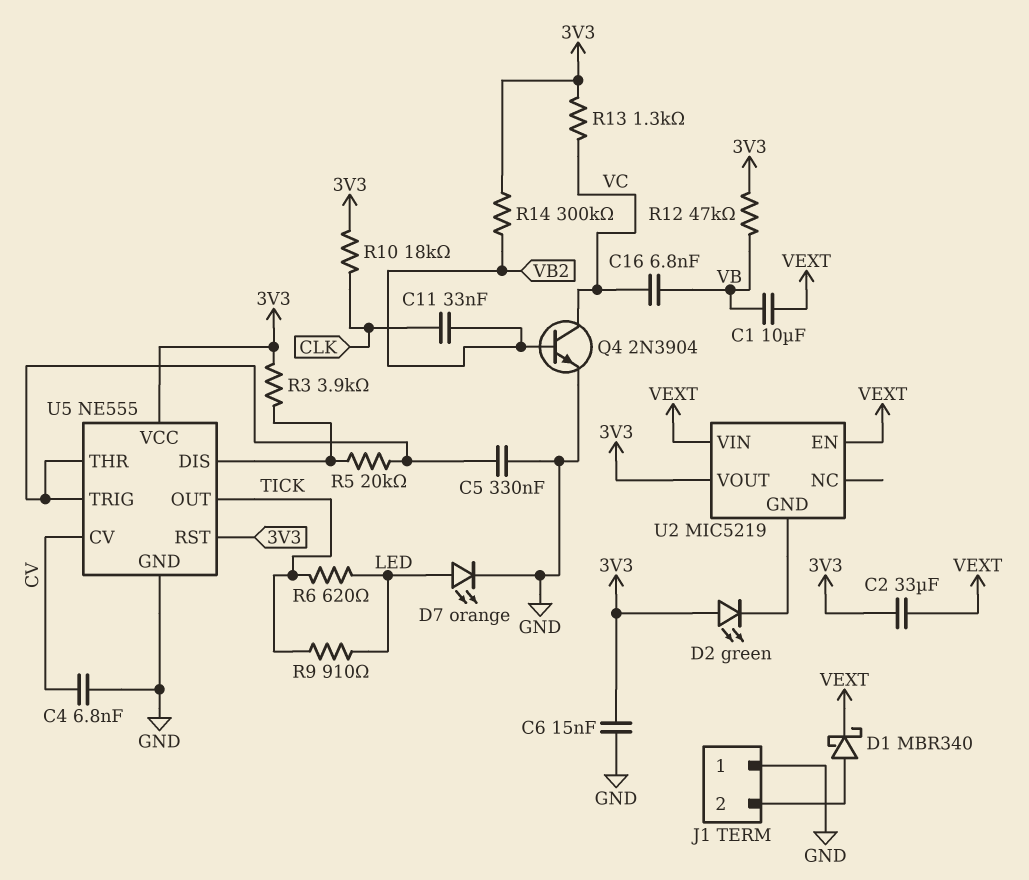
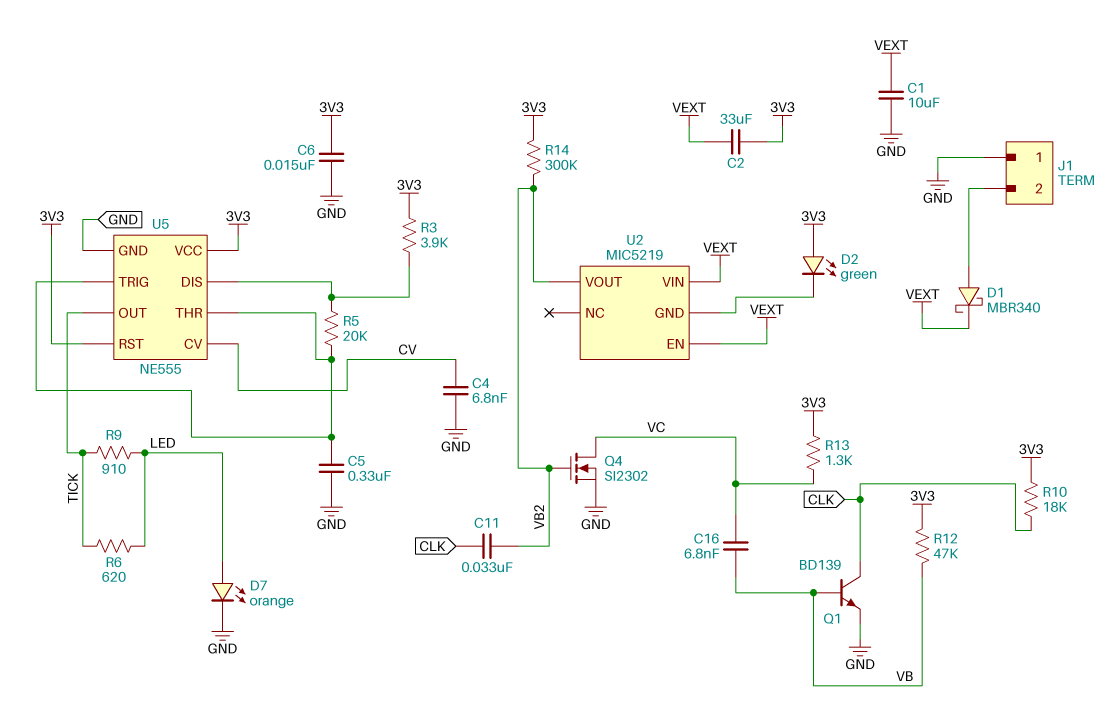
C1: 10uF (VB, VEXT) -> 10uF (GND, VEXT)
Q1: none -> NPN BD139 (B VB, C CLK, E GND)
Q4: NPN 2N3904 (B VB2, C VC, E GND) -> NMOS SI2302 (G VB2, D VC, S GND)
U2 pin VOUT: 3V3 -> VB2

